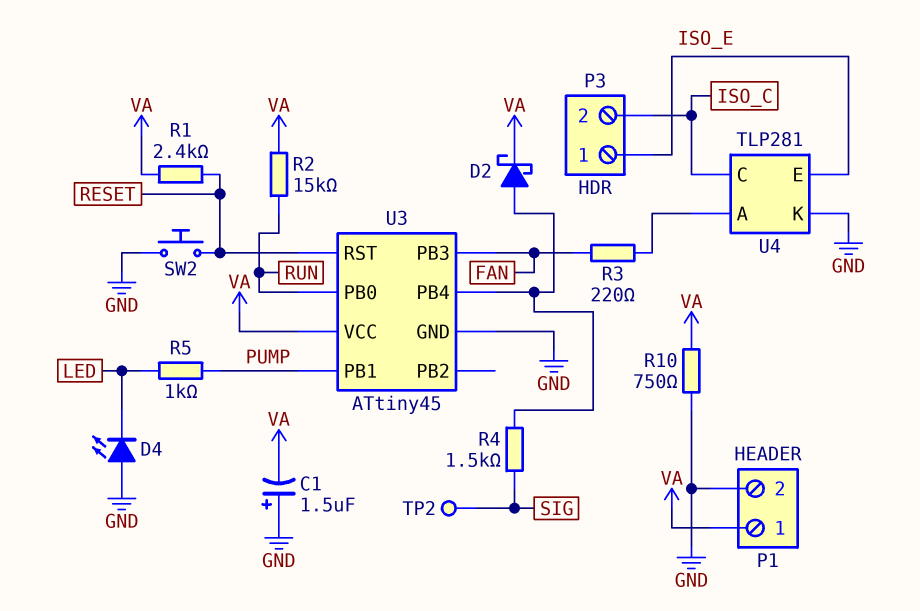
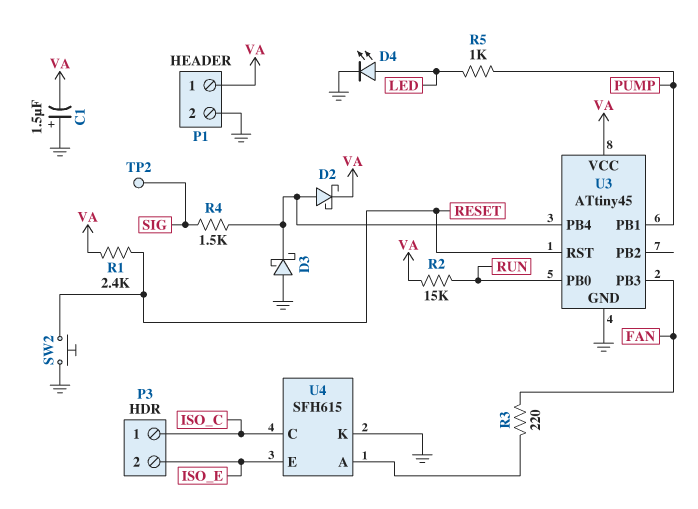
D3: none -> schottky (A GND, K U3/PB4)
D4: LED (A GND, K LED) -> LED (A LED, K GND)
P3 pin 1: ISO_E -> ISO_C
P3 pin 2: ISO_C -> ISO_E
R10: 750 (GND, VA) -> none
U4: TLP281 -> SFH615

